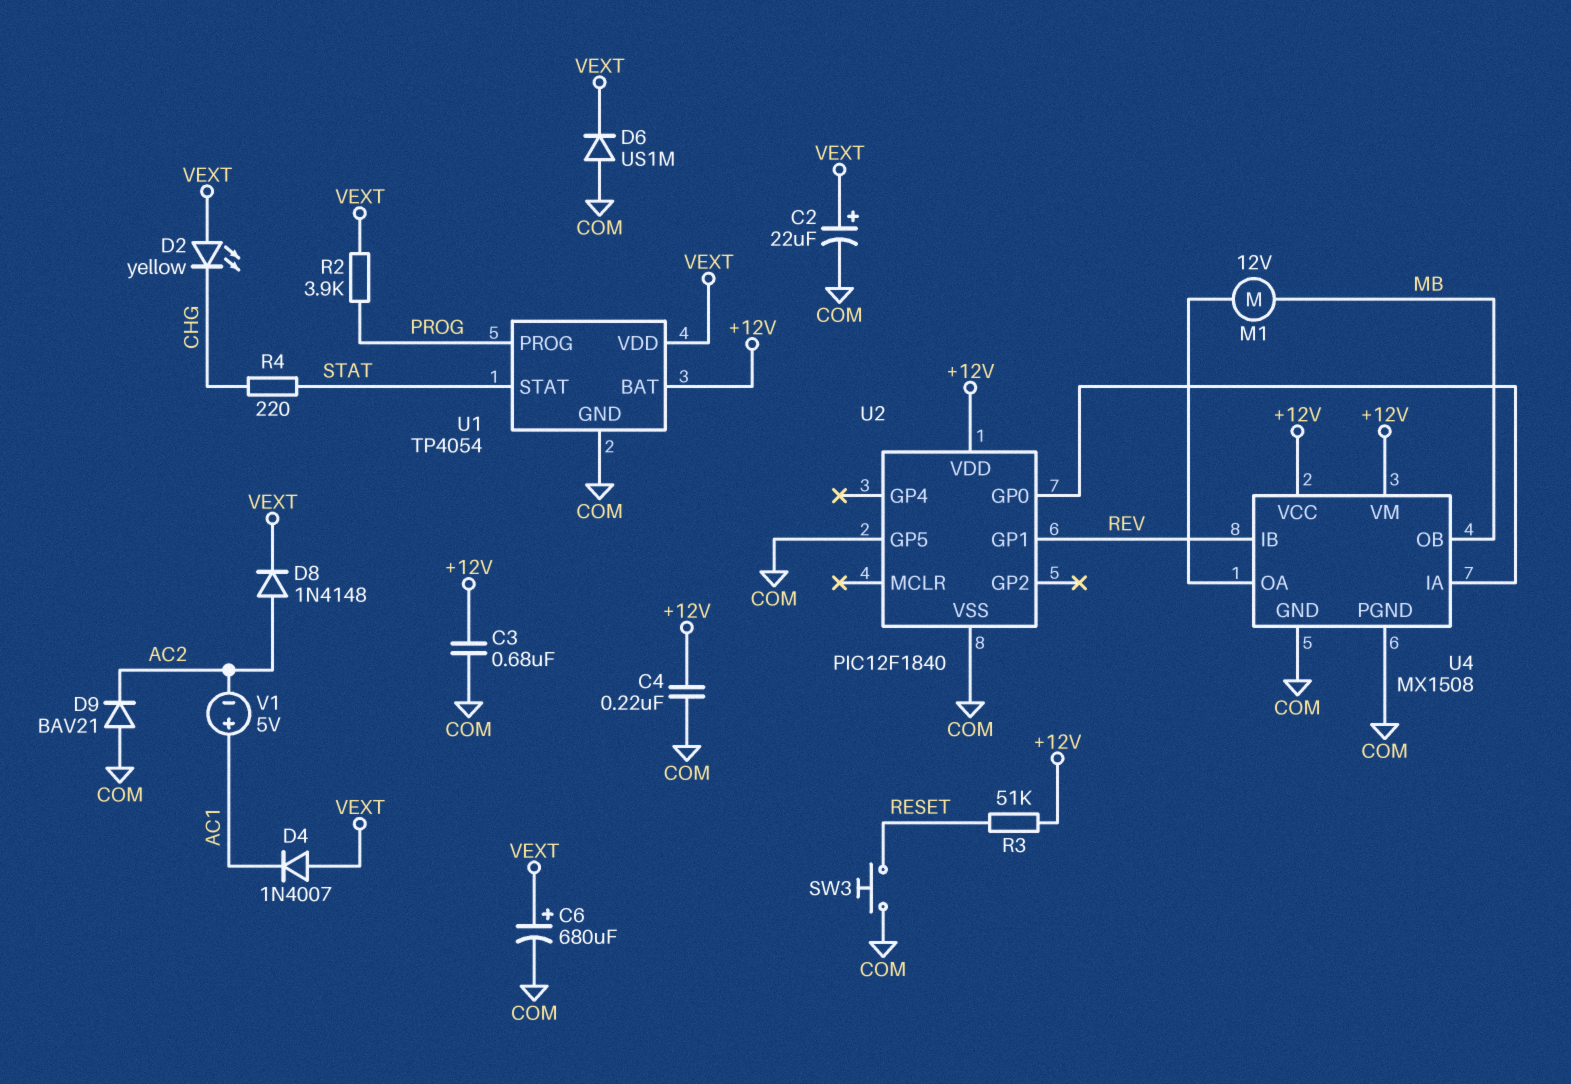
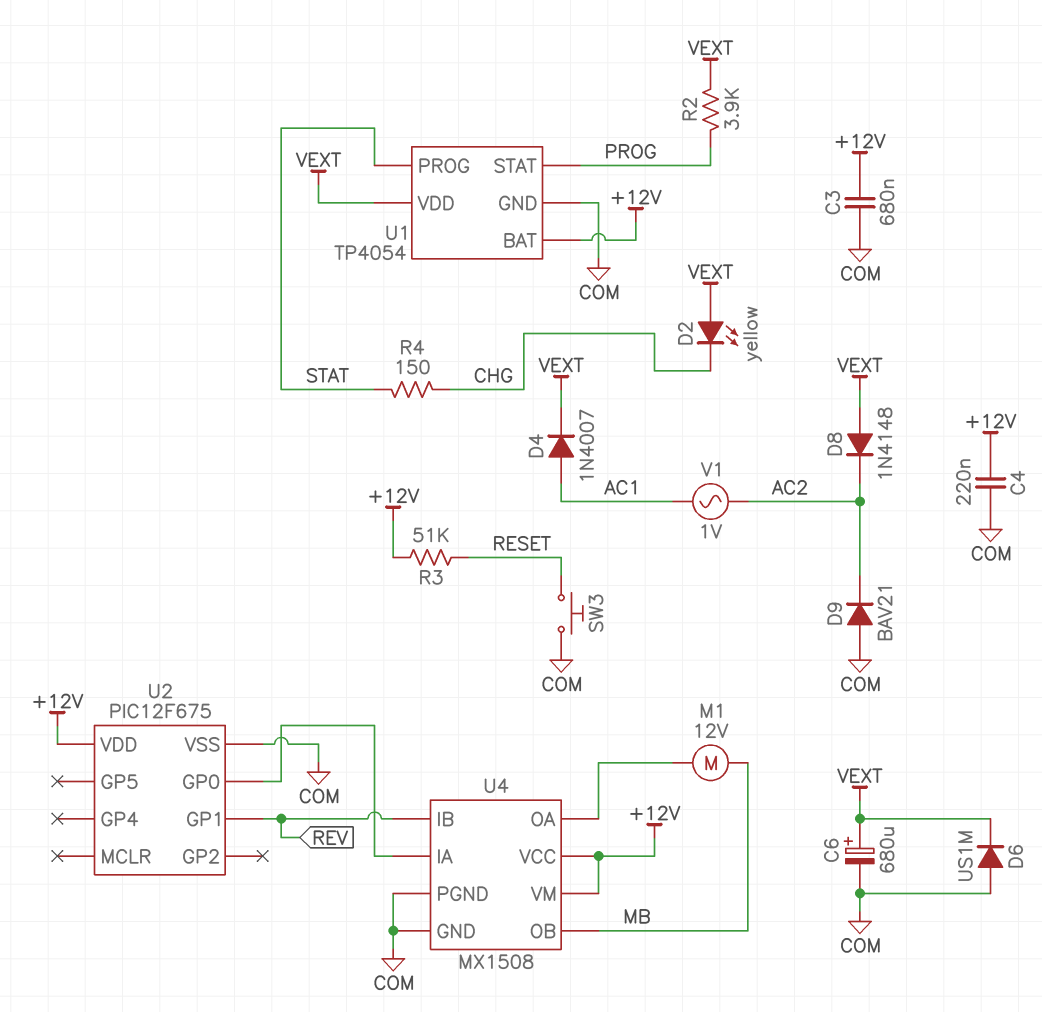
C2: 22uF (plus VEXT, minus COM) -> none
D4: diode 1N4007 (A VEXT, K AC1) -> diode 1N4007 (A AC1, K VEXT)
D8: diode 1N4148 (A AC2, K VEXT) -> diode 1N4148 (A VEXT, K AC2)
R4: 220 (CHG, STAT) -> 150 (CHG, STAT)
U1 pin PROG: PROG -> STAT
U1 pin STAT: STAT -> PROG
U2: PIC12F1840 -> PIC12F675
U2 pin GP5: COM -> none
V1: 5V (plus AC1, minus AC2) -> AC 1V (AC1, AC2)

